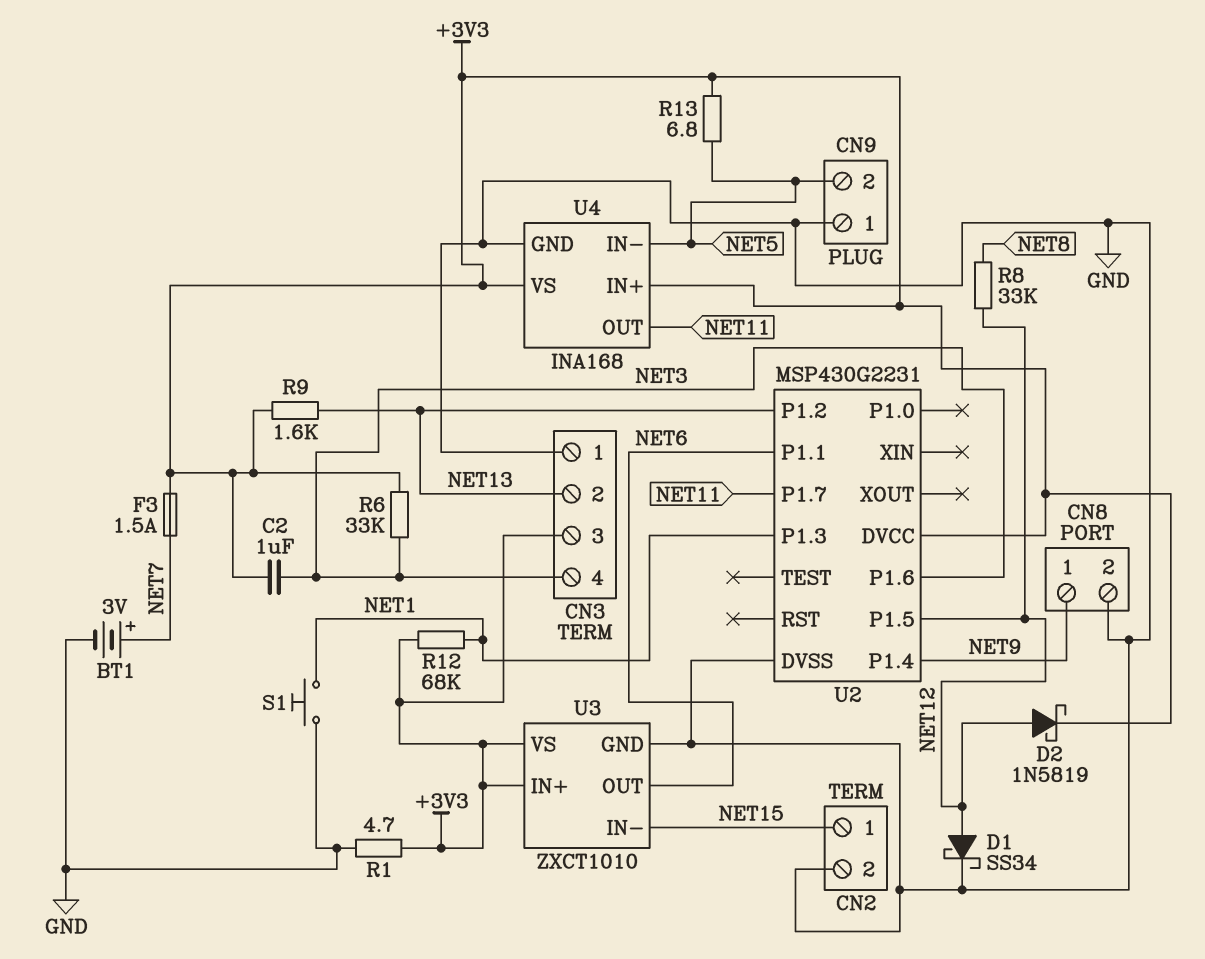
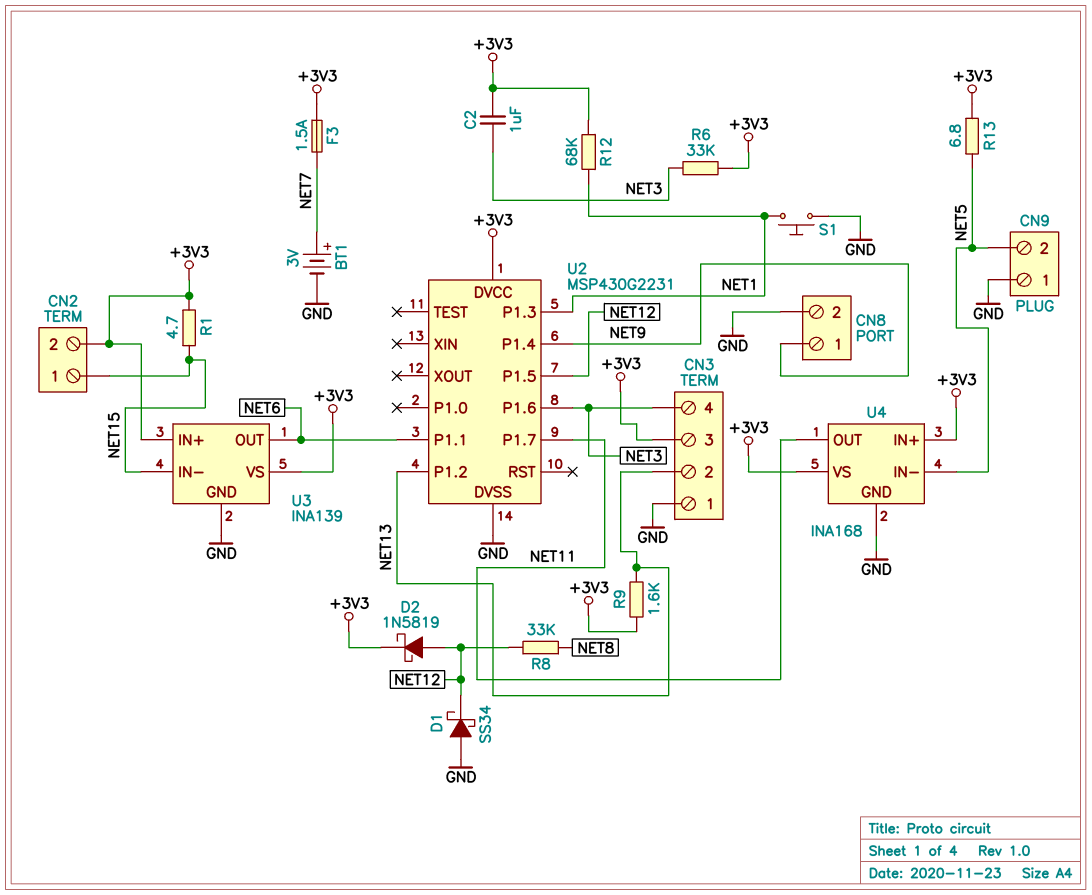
CN2 pin 2: GND -> +3V3
D1: schottky SS34 (A NET12, K GND) -> schottky SS34 (A GND, K NET12)
R1: 4.7 (+3V3, GND) -> 4.7 (+3V3, NET15)
U3: ZXCT1010 -> INA139

